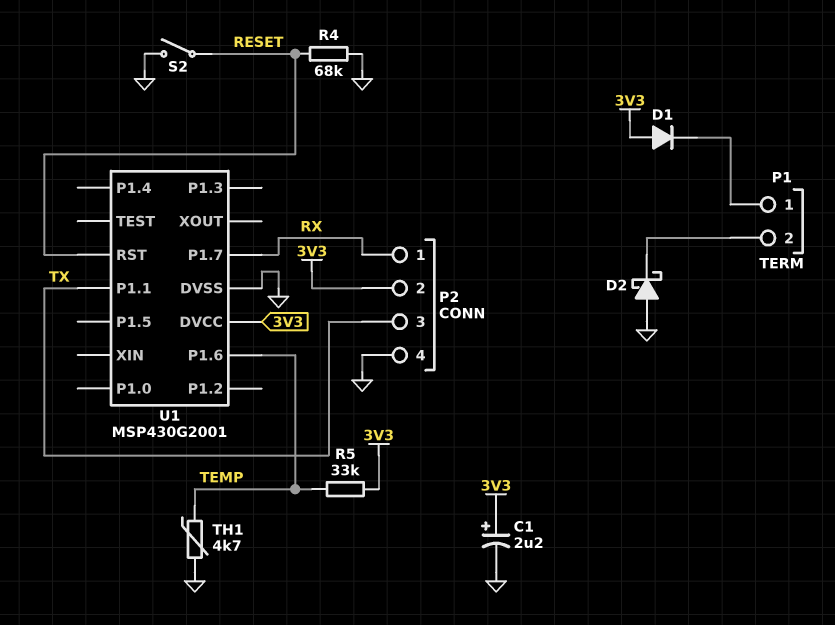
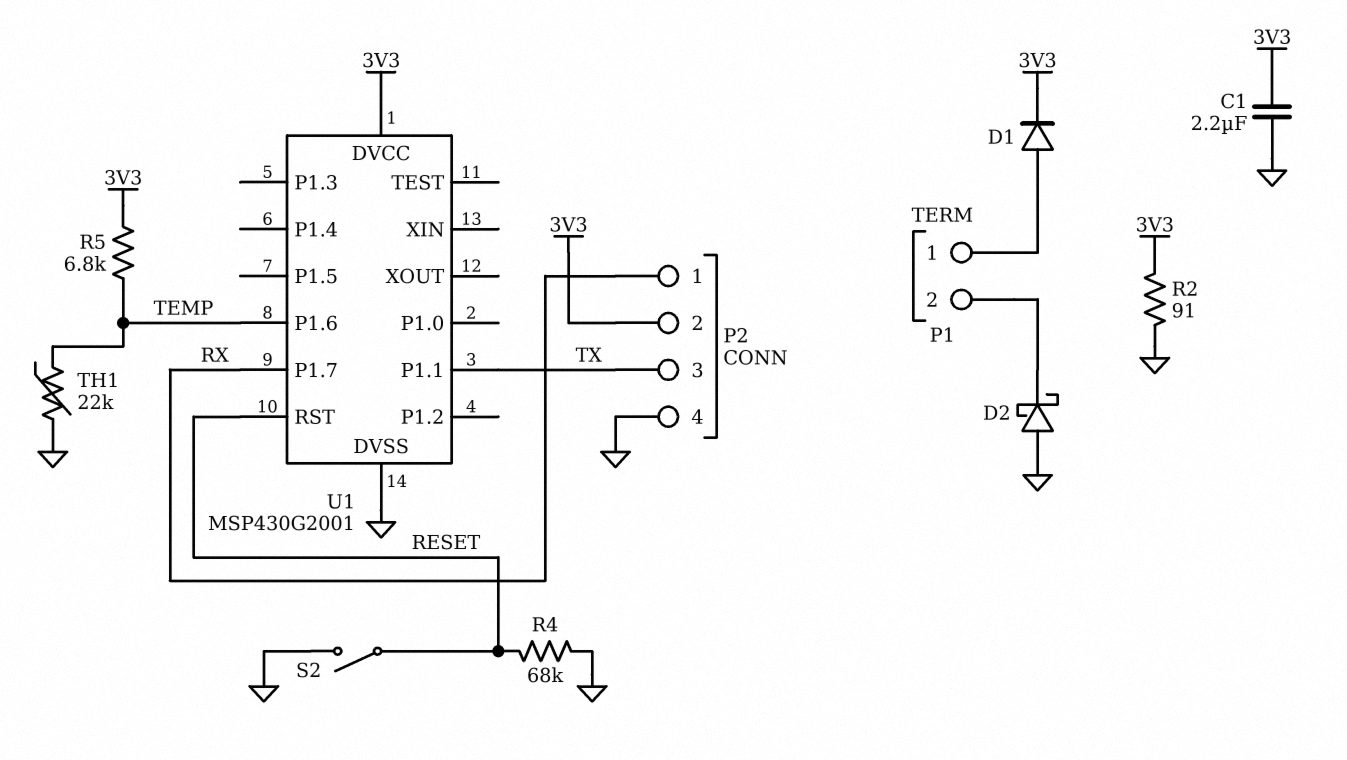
C1: 2.2uF (plus 3V3, minus GND) -> 2.2uF (3V3, GND)
D1: diode (A 3V3, K P1/1) -> diode (A P1/1, K 3V3)
R2: none -> 91 (3V3, GND)
R5: 33k (3V3, TEMP) -> 6.8k (3V3, TEMP)
TH1: 4.7k (GND, TEMP) -> 22k (GND, TEMP)

